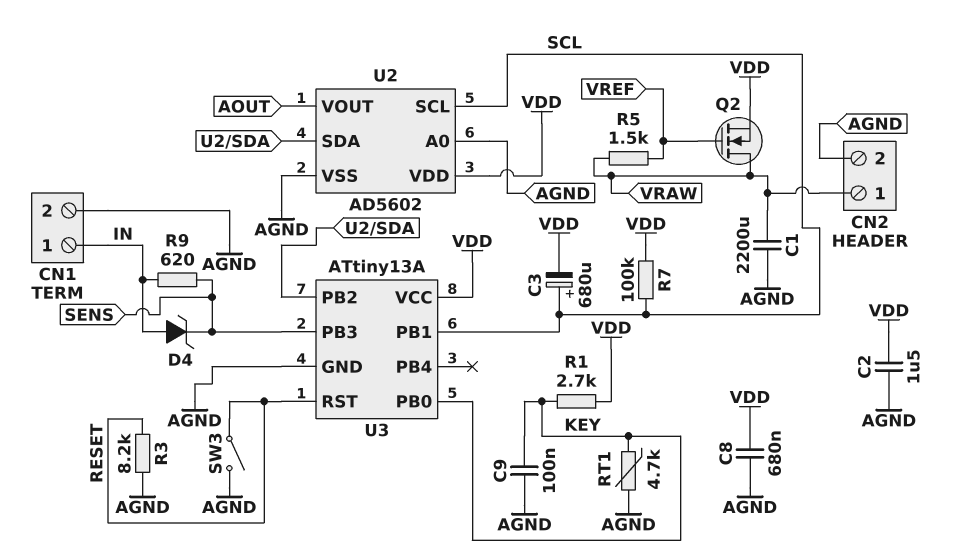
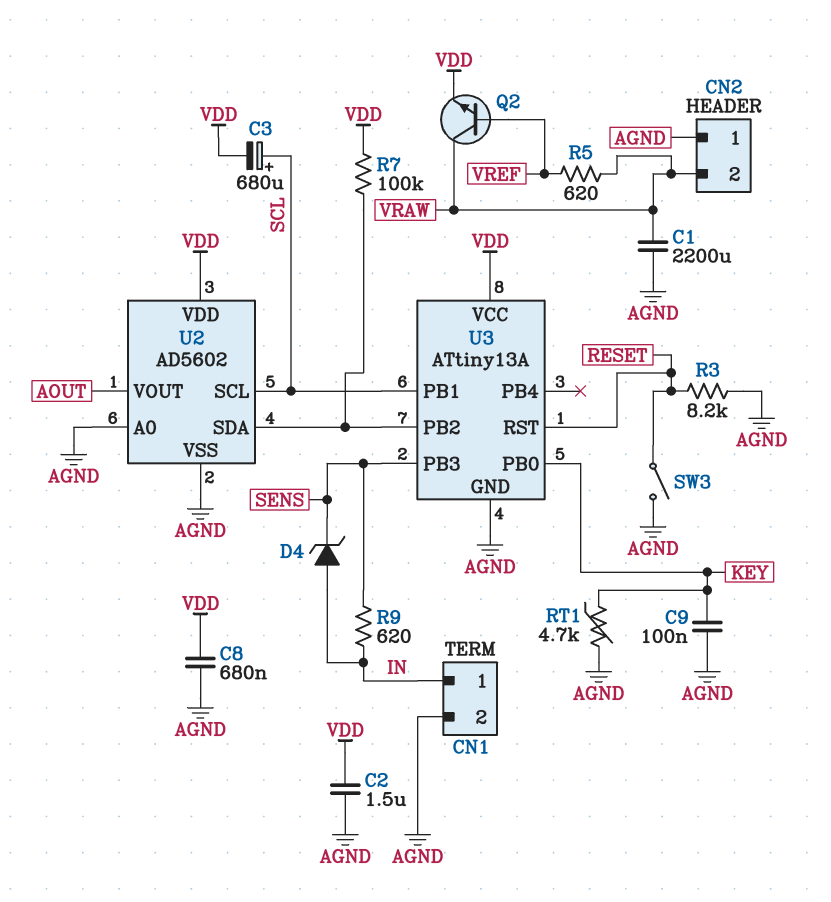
CN2 pin 1: VRAW -> AGND
CN2 pin 2: AGND -> VRAW
Q2: NMOS (G VREF, D VRAW, S VDD) -> NPN (B VREF, C VRAW, E VDD)
R1: 2.7k (KEY, VDD) -> none
R5: 1.5k (VRAW, VREF) -> 620 (VRAW, VREF)
R7: 100k (SCL, VDD) -> 100k (U2/SDA, VDD)

